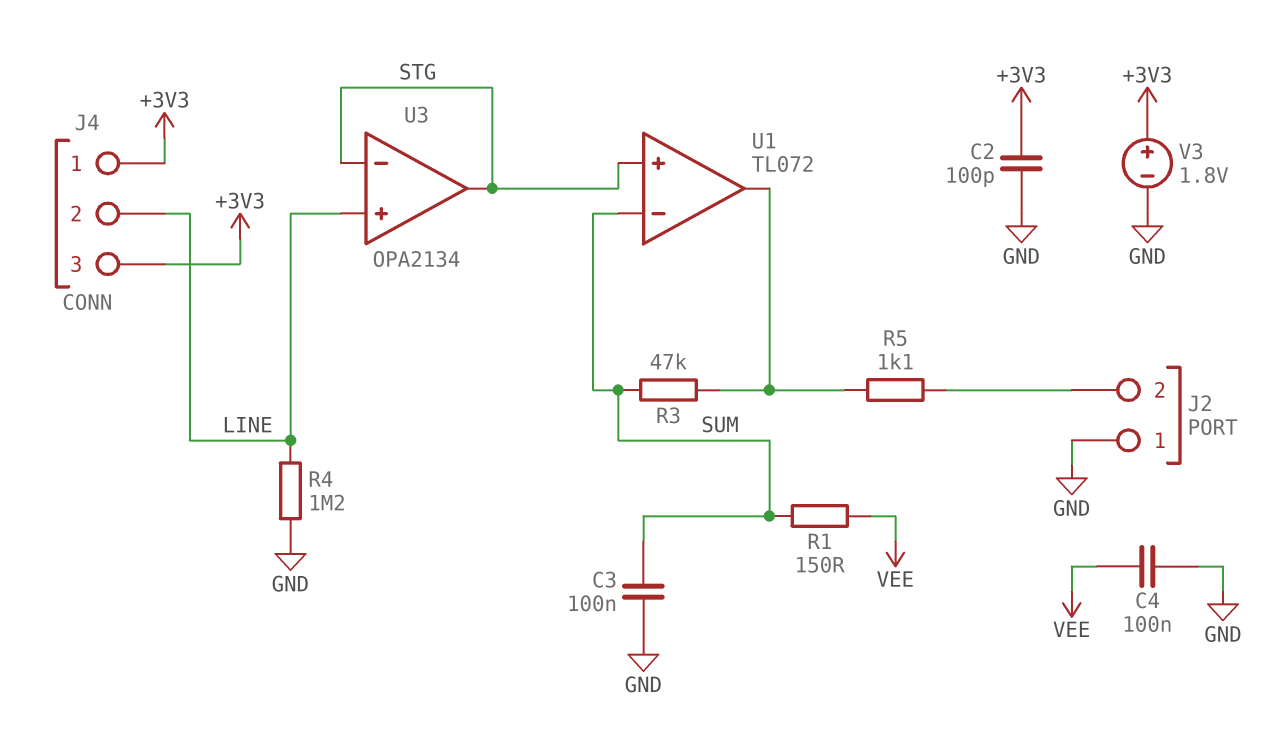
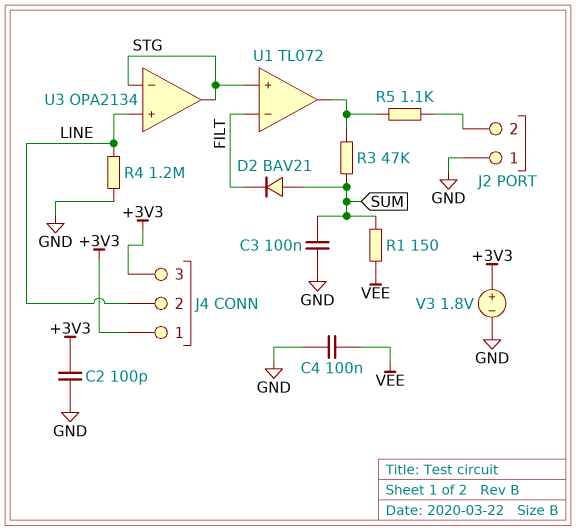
D2: none -> diode BAV21 (A SUM, K FILT)
U1 pin in-: SUM -> FILT

